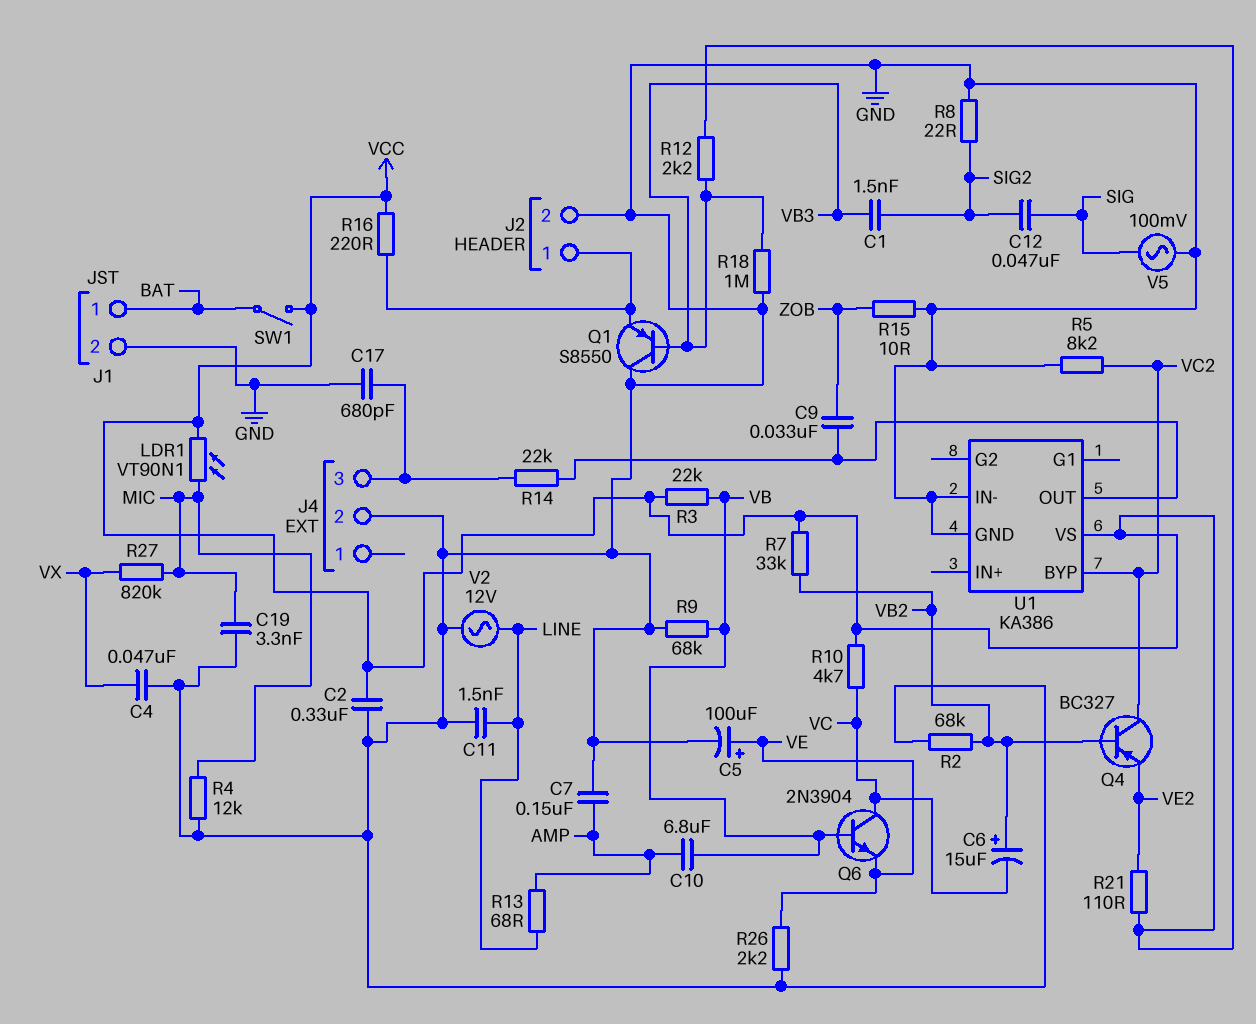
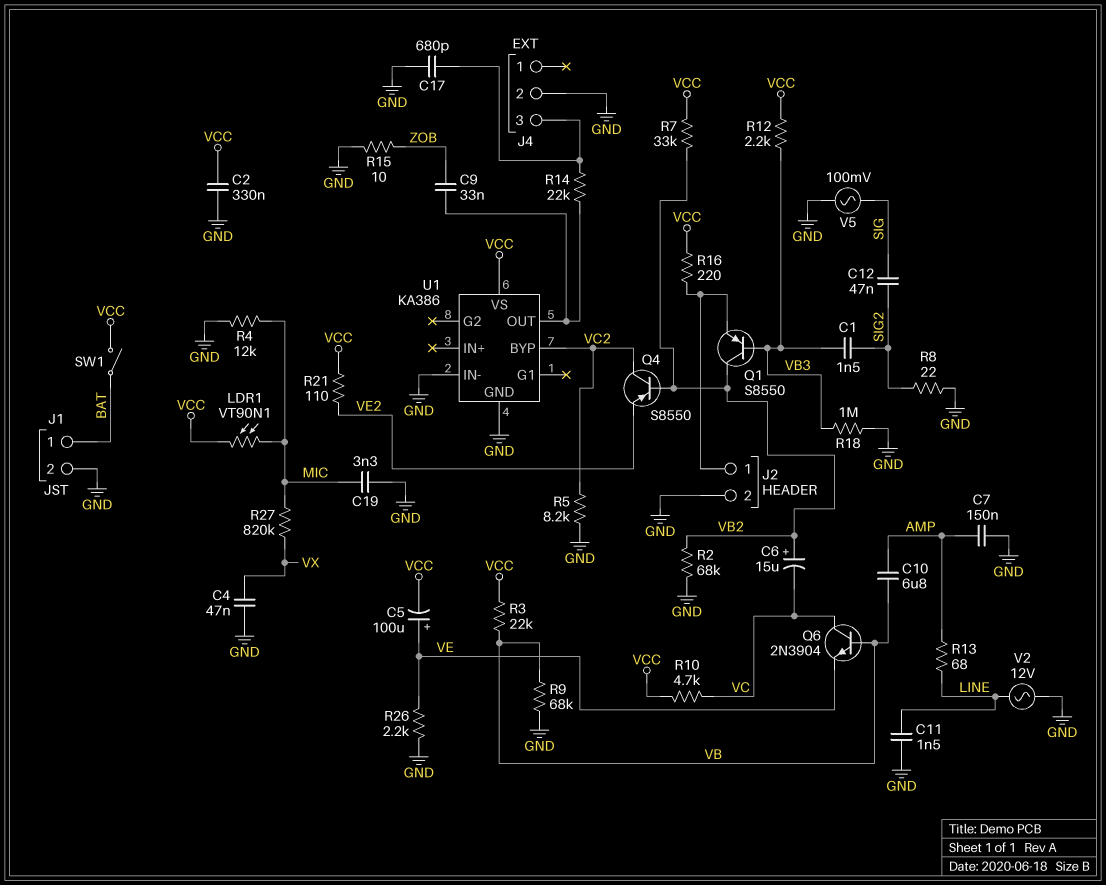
C5: 100uF (plus VE, minus GND) -> 100uF (plus VE, minus VCC)
Q1: PNP S8550 (B VB3, C GND, E J2/1) -> PNP S8550 (B VB3, C VB2, E J2/1)
Q4: PNP BC327 (B VB2, C VC2, E VE2) -> PNP S8550 (B VB2, C VC2, E VE2)

